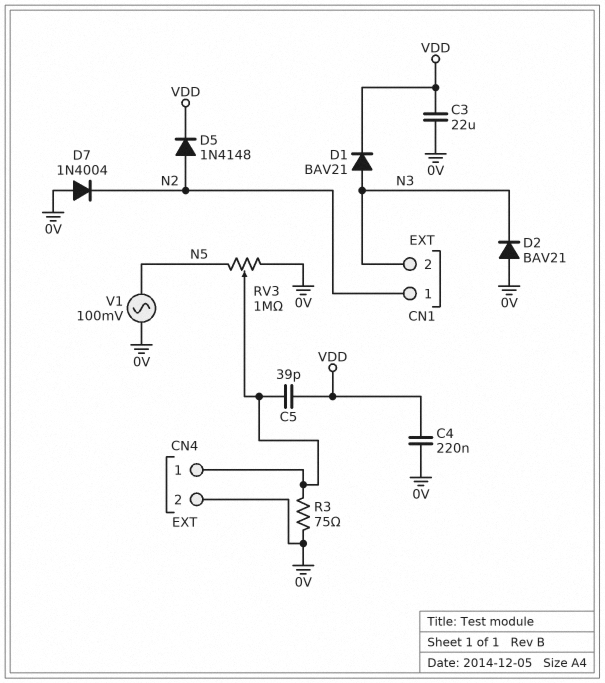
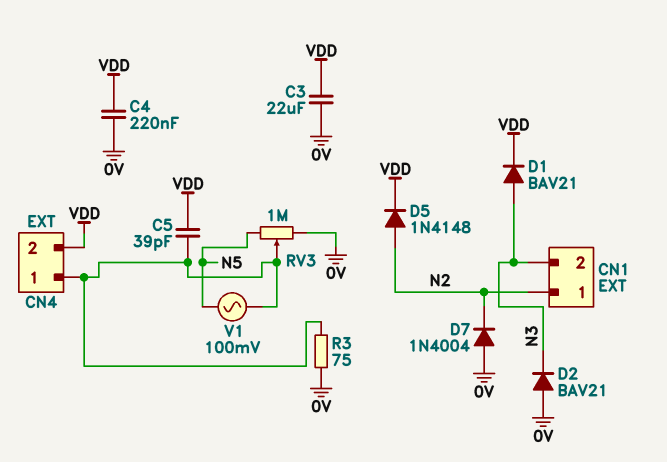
CN4 pin 2: 0V -> VDD
V1: AC 100mV (0V, N5) -> AC 100mV (CN4/1, N5)

